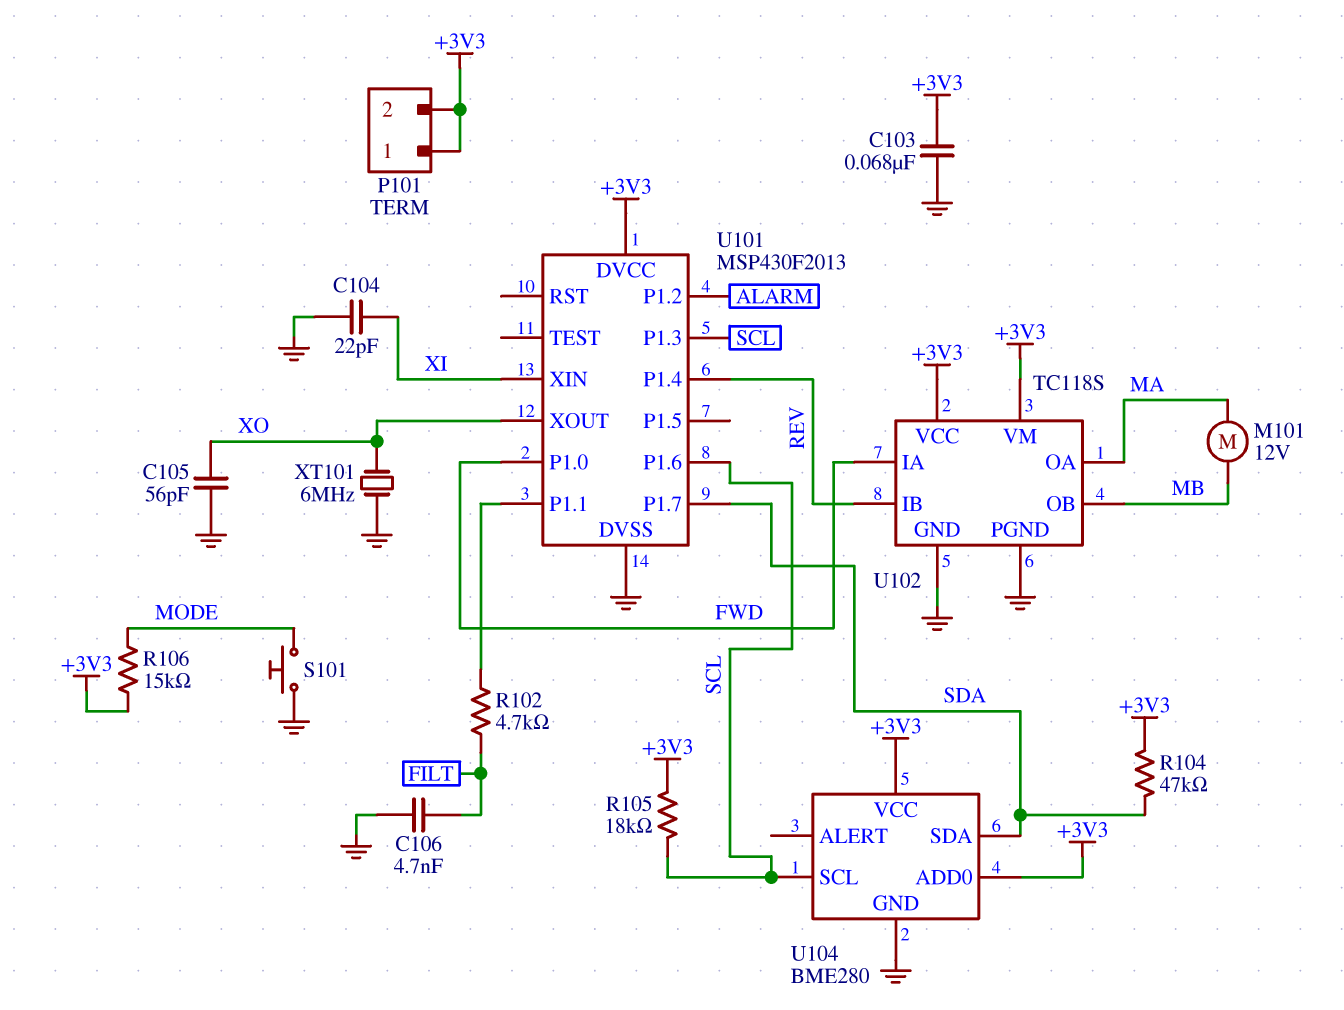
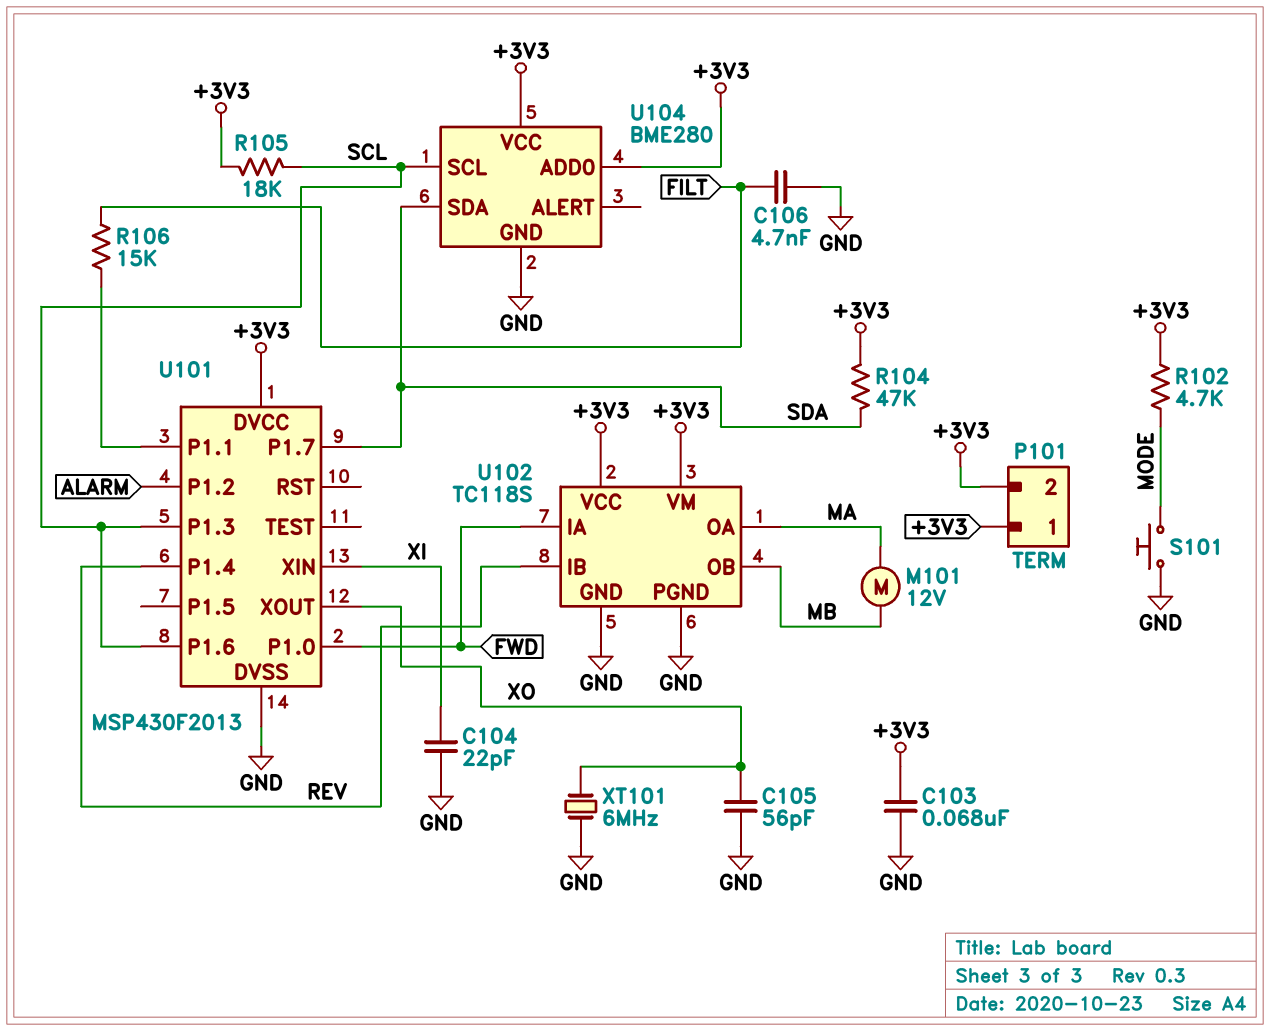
R102: 4.7k (FILT, U101/P1.1) -> 4.7k (+3V3, MODE)
R106: 15k (+3V3, MODE) -> 15k (FILT, U101/P1.1)

